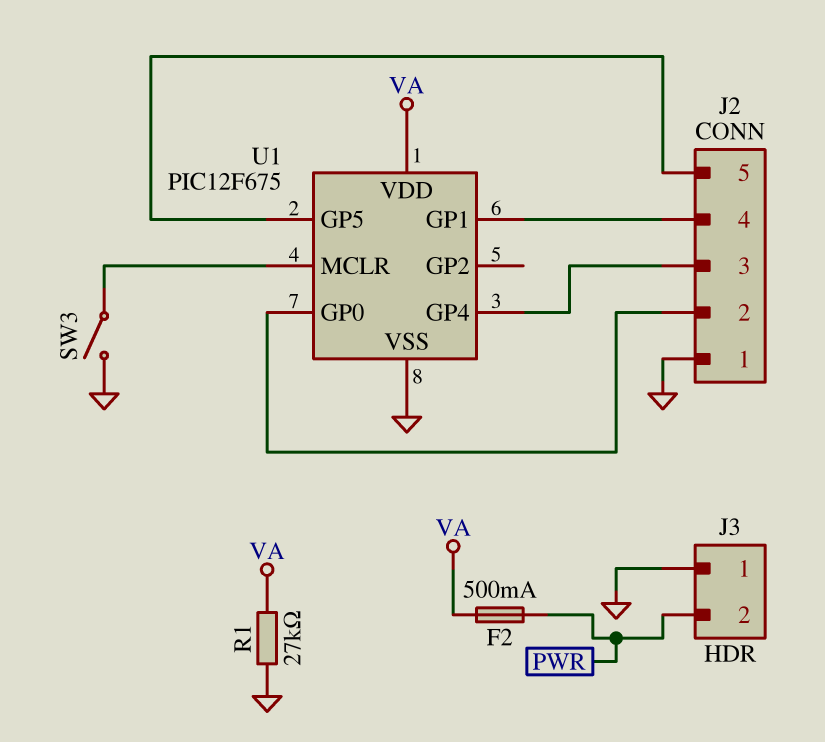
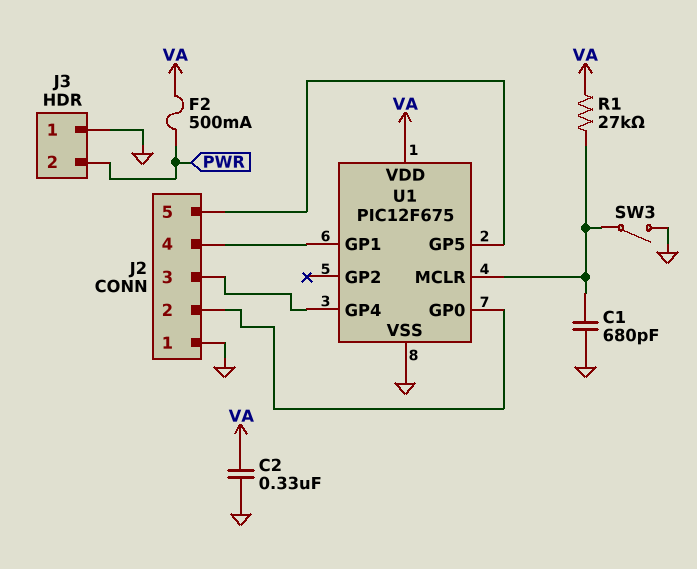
C1: none -> 680pF (GND, U1/MCLR)
C2: none -> 330nF (GND, VA)
R1: 27k (GND, VA) -> 27k (U1/MCLR, VA)

